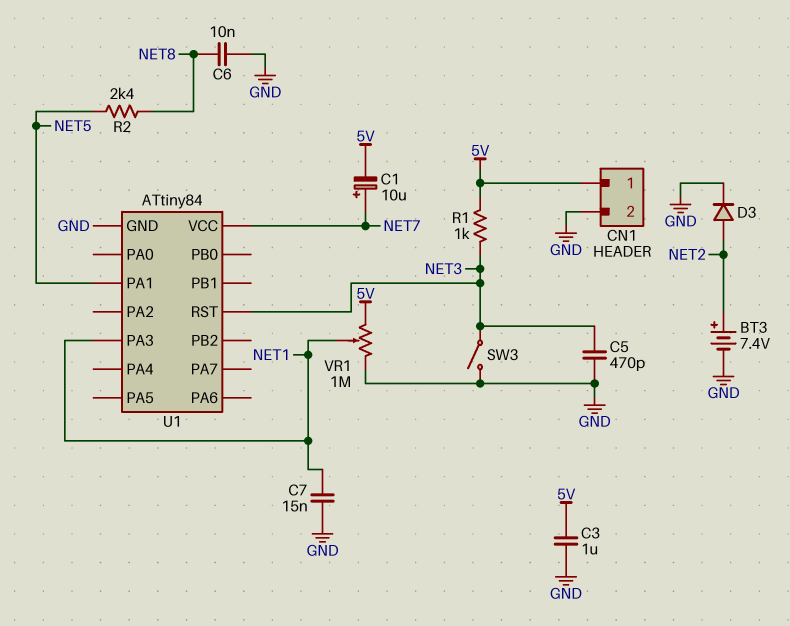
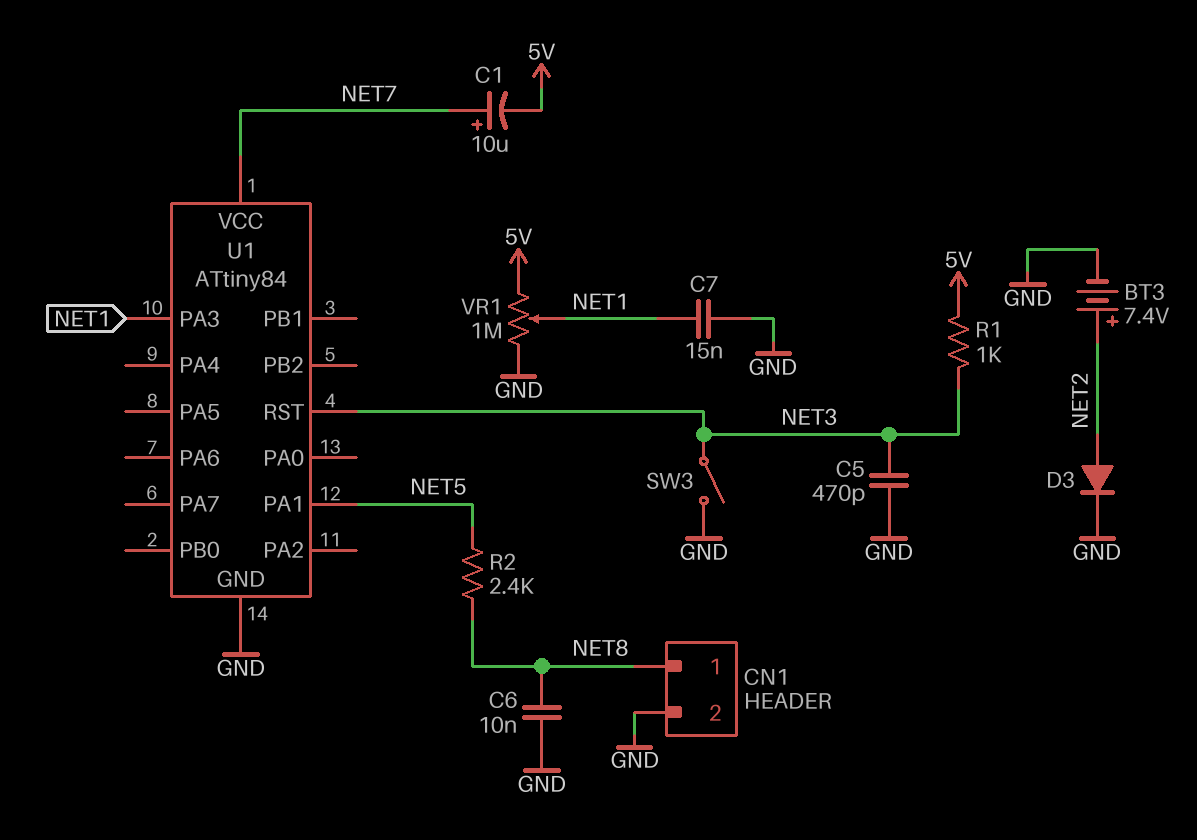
C3: 1uF (5V, GND) -> none
CN1 pin 1: 5V -> NET8

